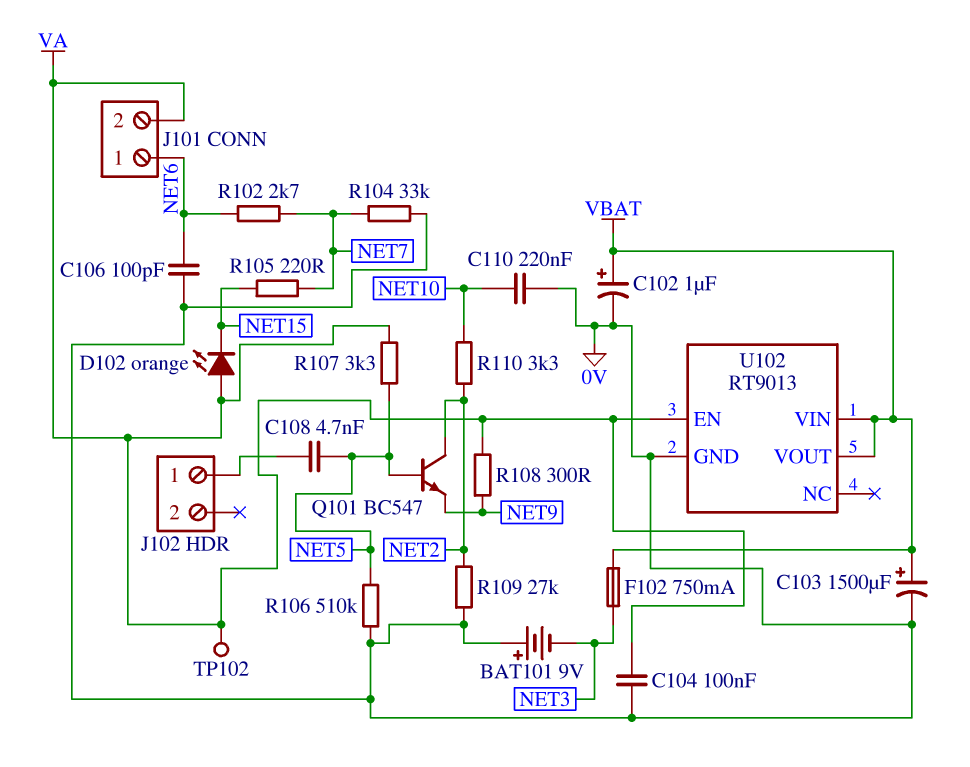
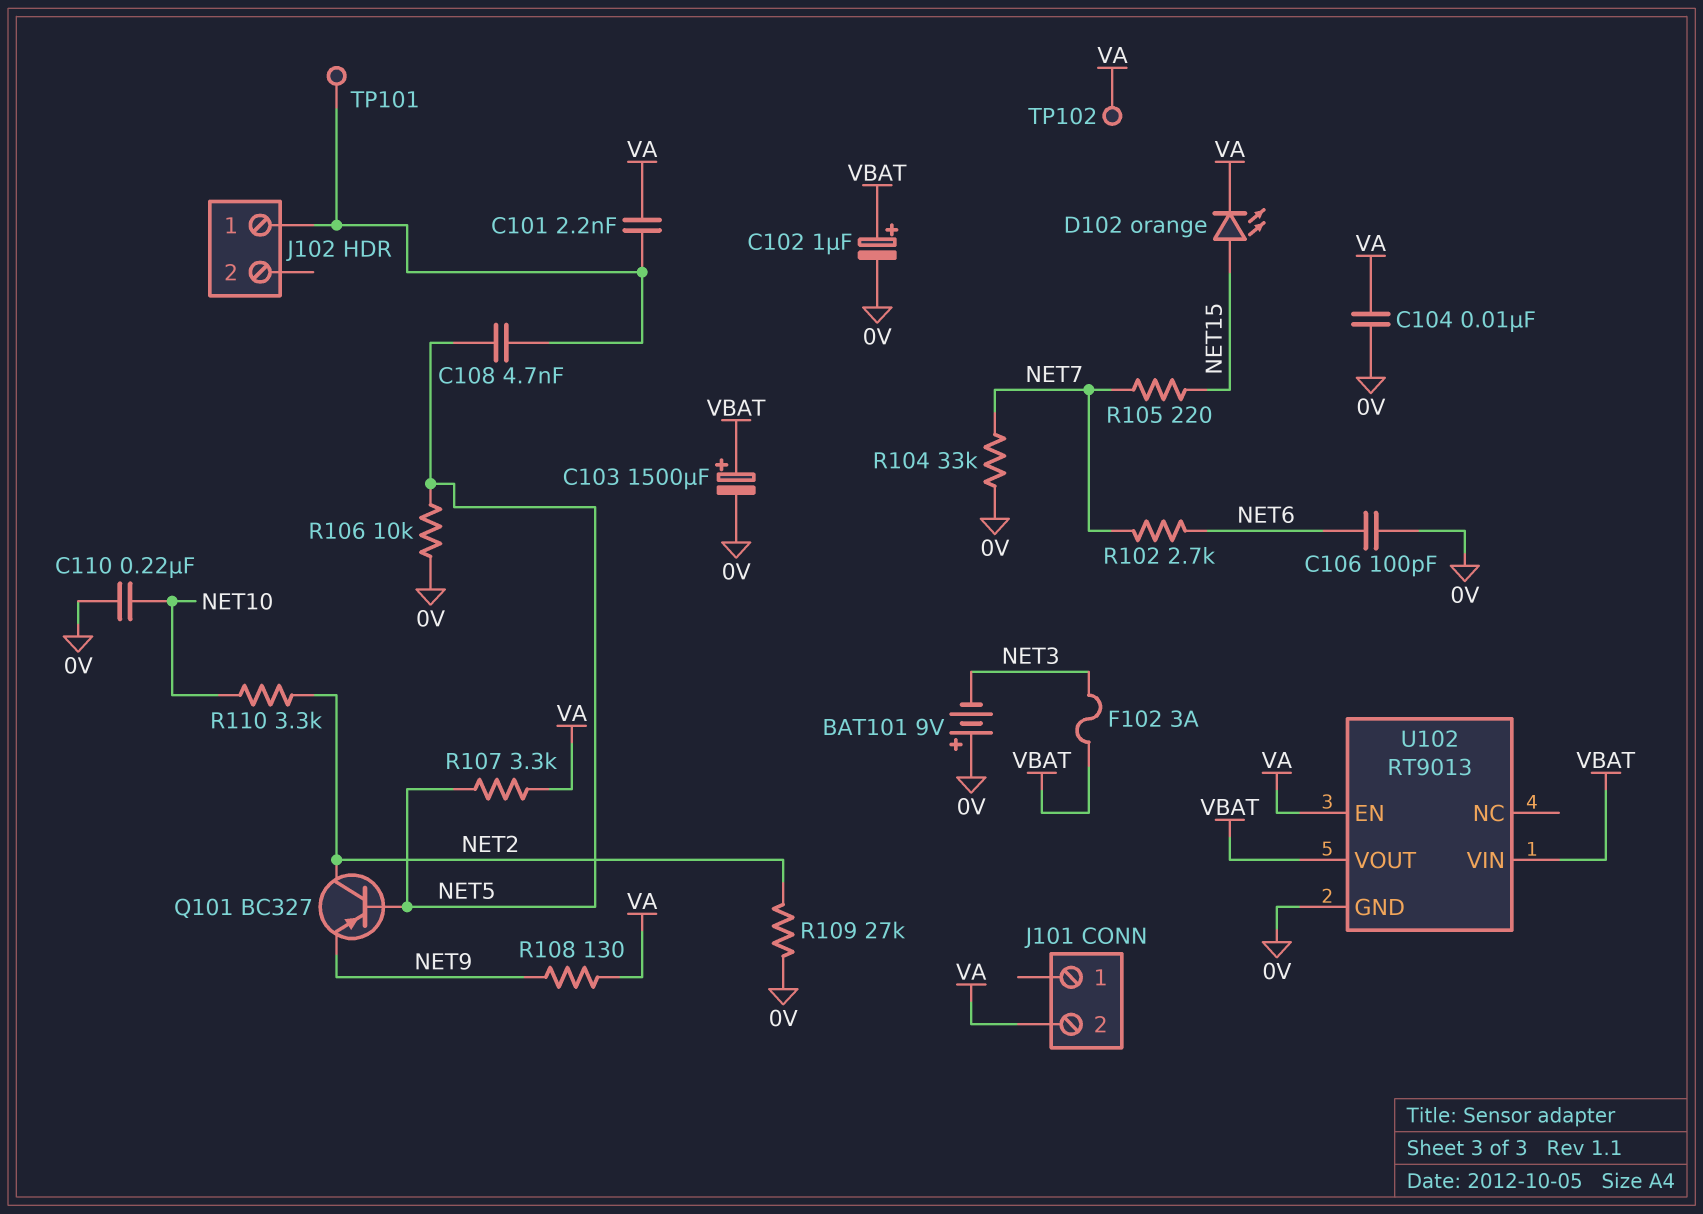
C101: none -> 2.2nF (J102/1, VA)
C104: 100nF (0V, VA) -> 10nF (0V, VA)
D102: LED orange (A VA, K NET15) -> LED orange (A NET15, K VA)
F102: 750mA (NET3, VBAT) -> 3A (NET3, VBAT)
J101 pin 1: NET6 -> none
Q101: NPN BC547 (B NET5, C NET2, E NET9) -> PNP BC327 (B NET5, C NET2, E NET9)
R106: 510k (0V, NET5) -> 10k (0V, NET5)
R108: 300 (NET9, VA) -> 130 (NET9, VA)
TP101: none -> test point (J102/1)

